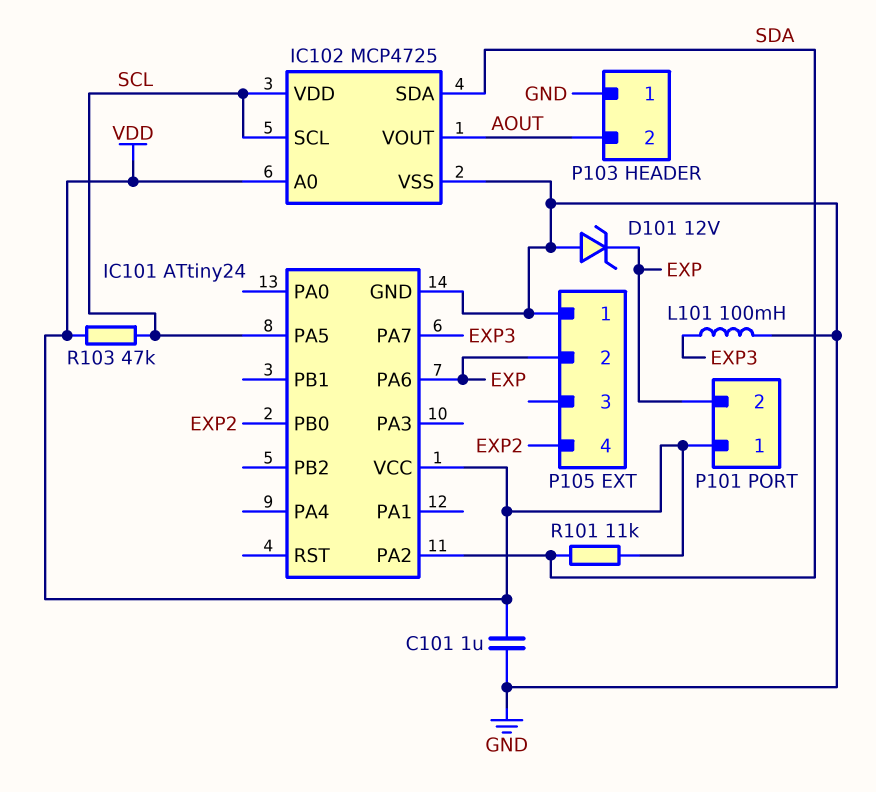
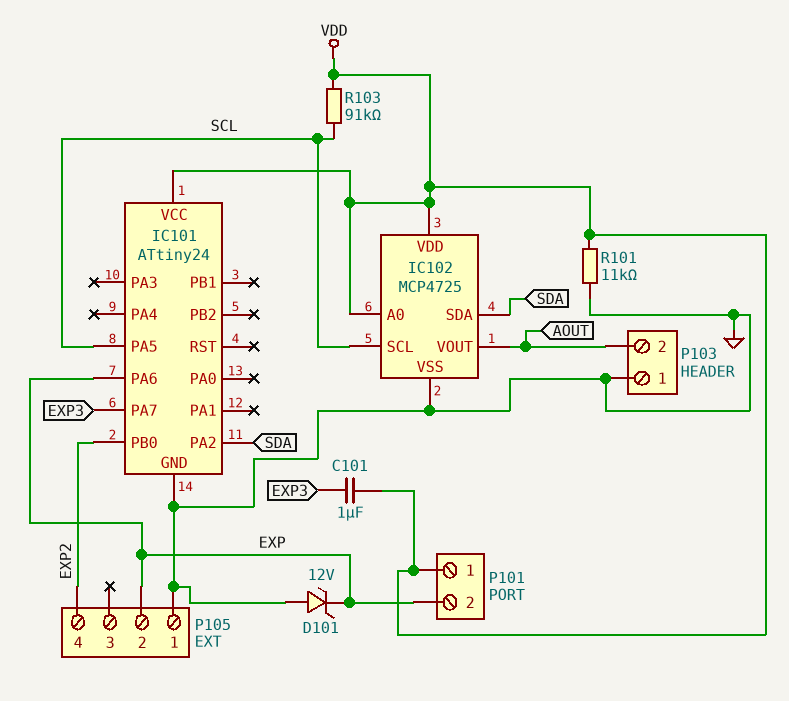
C101: 1uF (GND, VDD) -> 1uF (EXP3, VDD)
IC102 pin VDD: SCL -> VDD
L101: 100mH (EXP3, GND) -> none
R101: 11k (SDA, VDD) -> 11k (GND, VDD)
R103: 47k (SCL, VDD) -> 91k (SCL, VDD)

